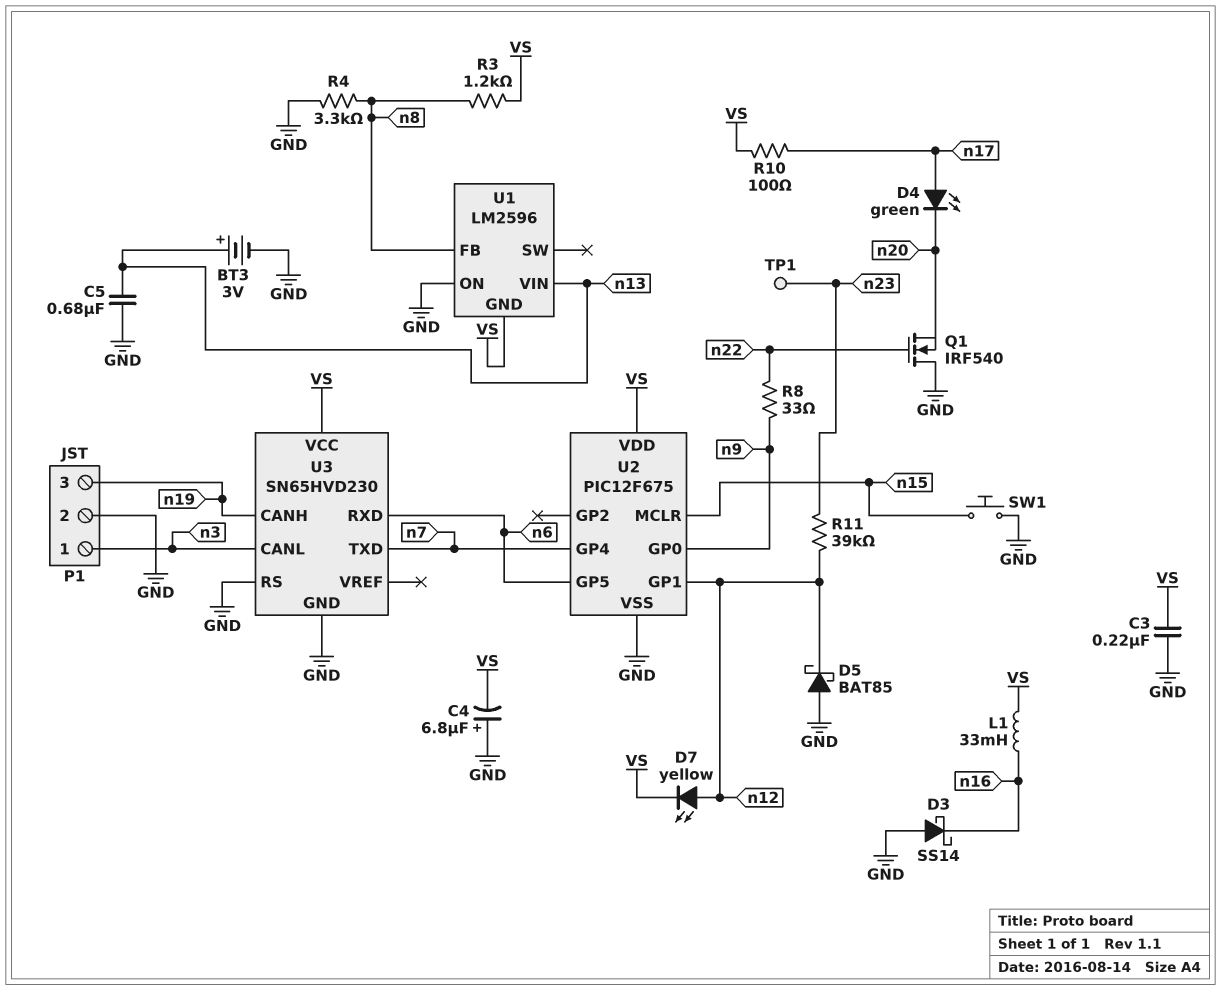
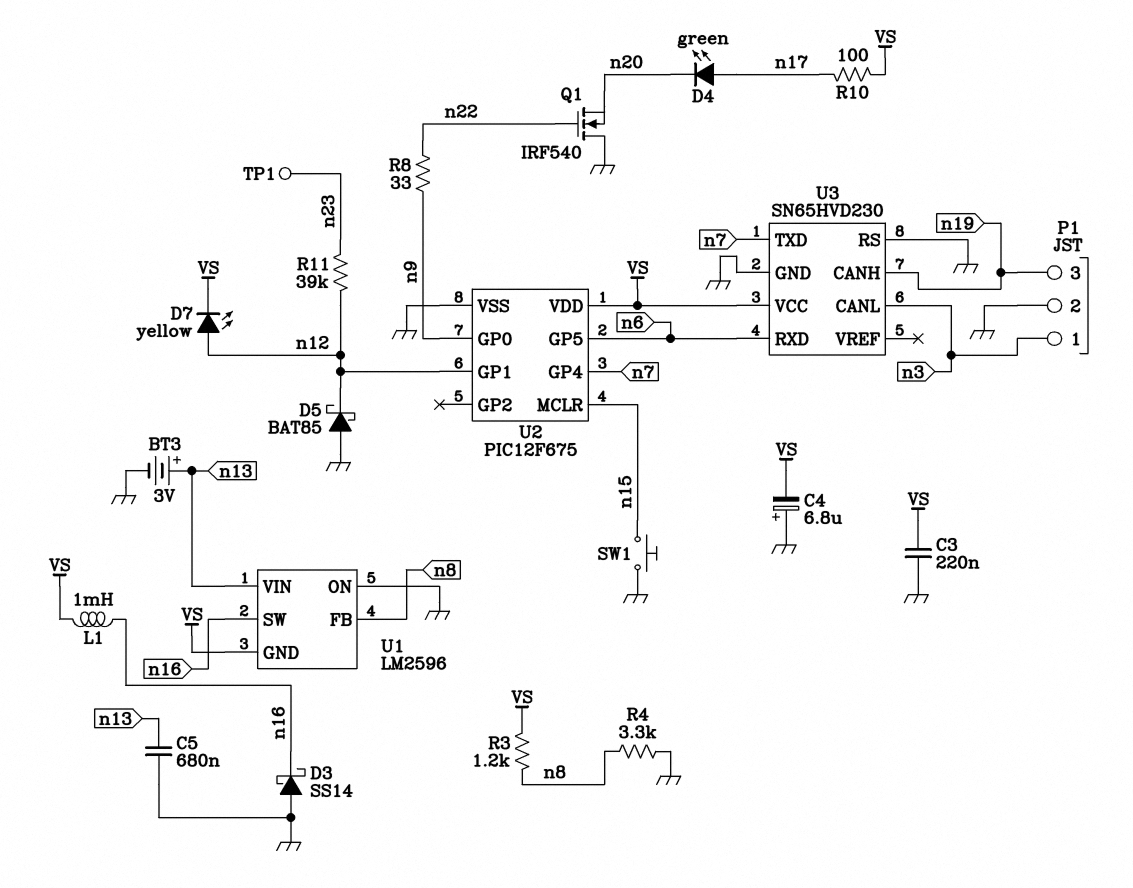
L1: 33mH (VS, n16) -> 1mH (VS, n16)
U1 pin SW: none -> n16

